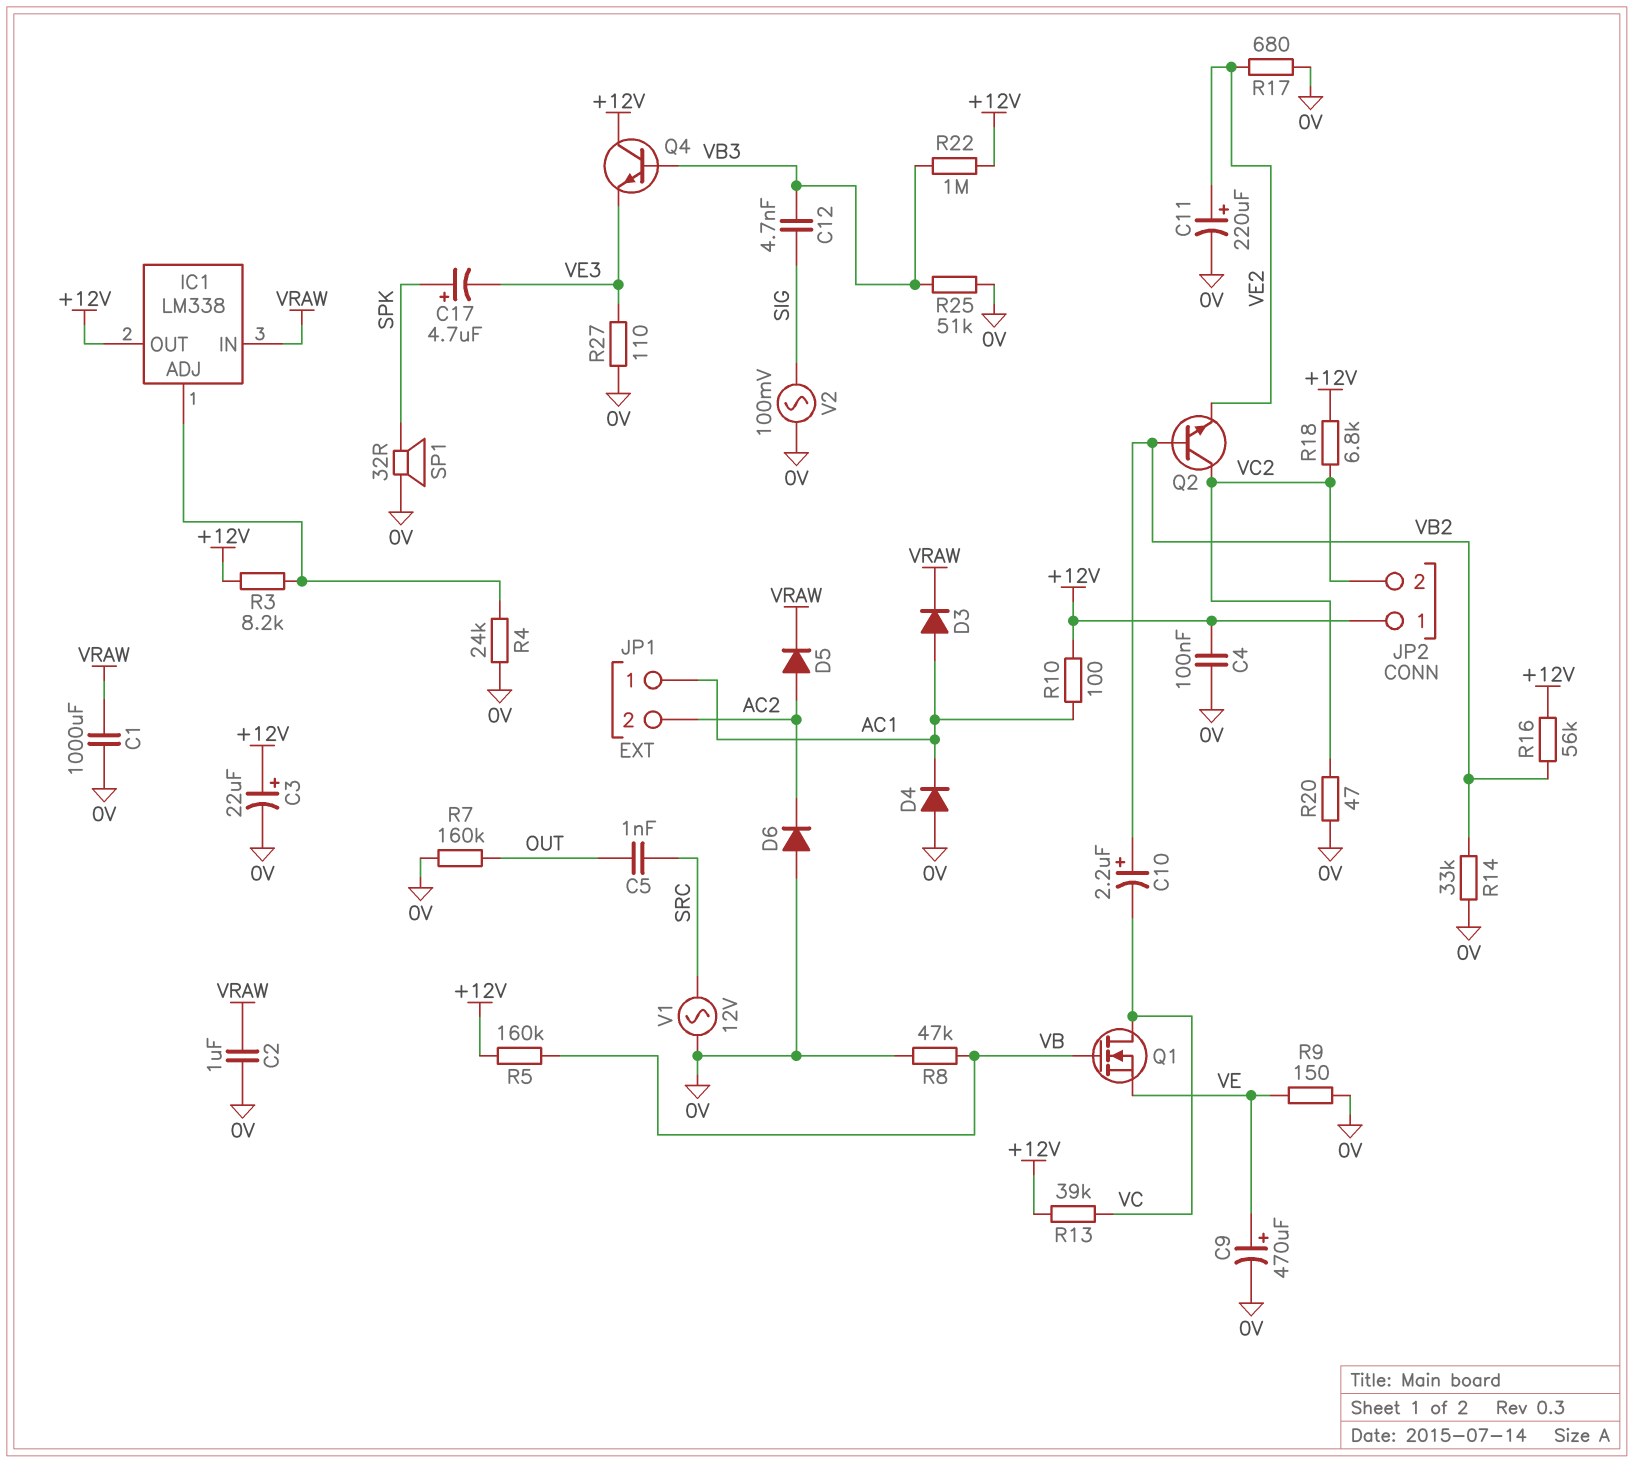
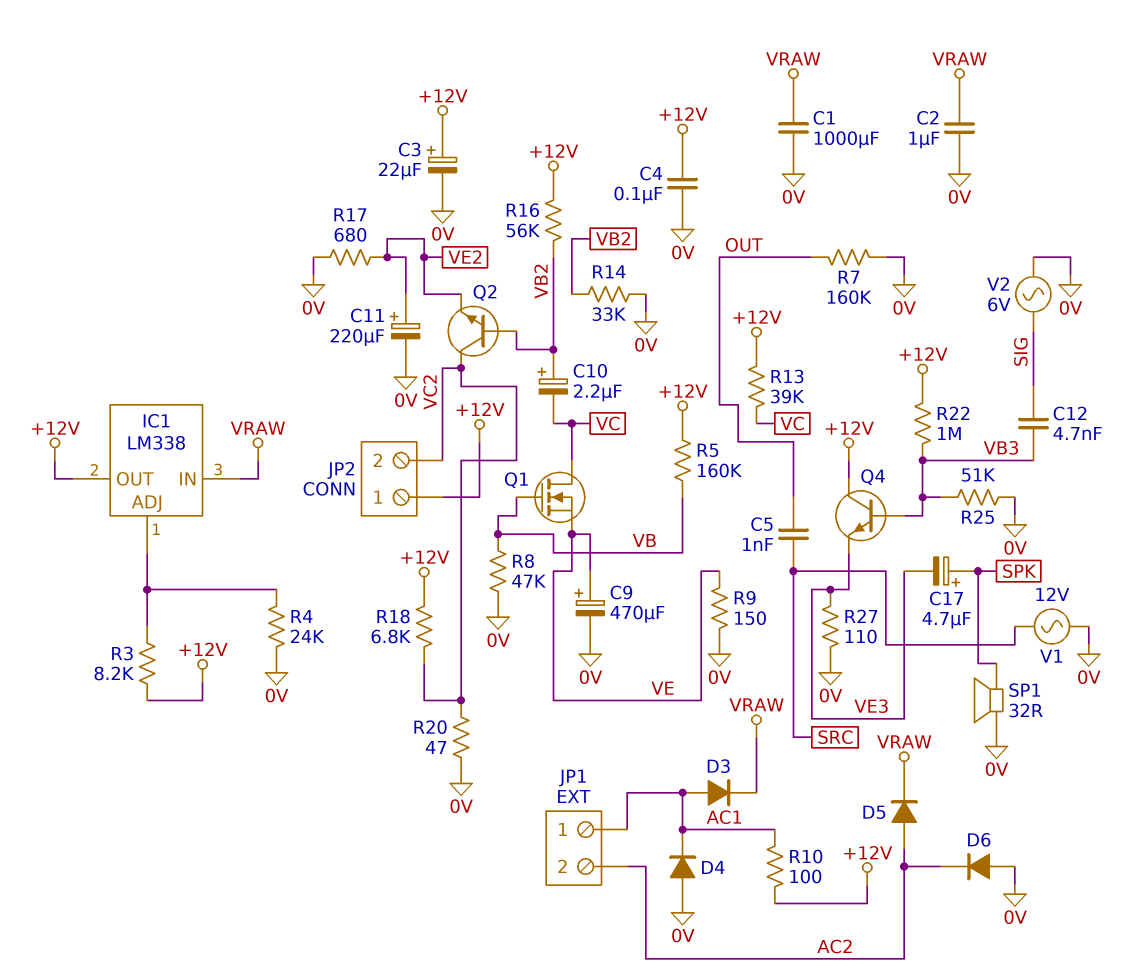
V2: AC 100mV (0V, SIG) -> AC 6V (0V, SIG)

